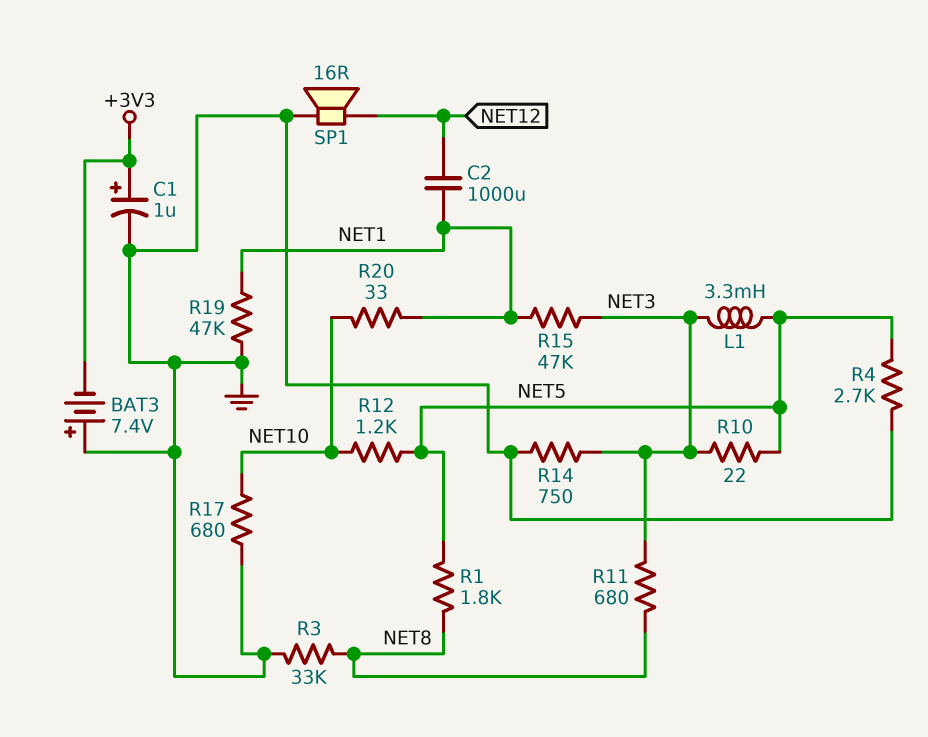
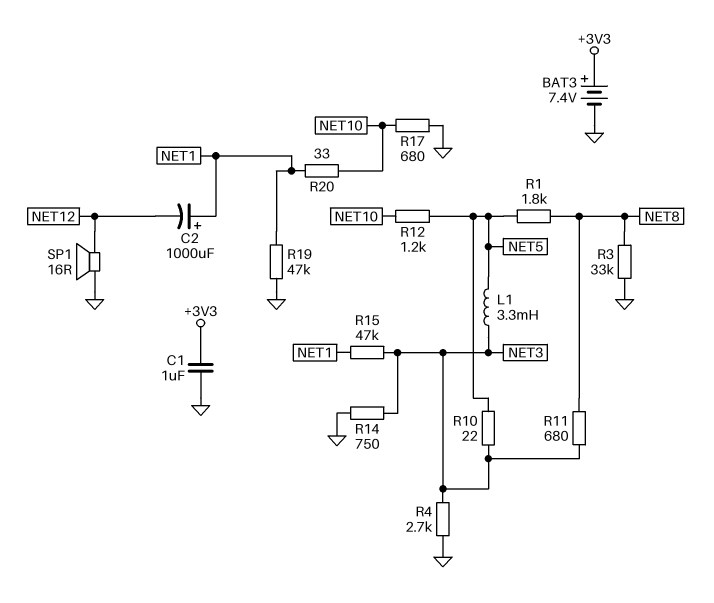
BAT3: 7.4V (plus GND, minus +3V3) -> 7.4V (plus +3V3, minus GND)
C1: 1uF (plus +3V3, minus GND) -> 1uF (+3V3, GND)
C2: 1000uF (NET1, NET12) -> 1000uF (plus NET1, minus NET12)
R4: 2.7k (GND, NET5) -> 2.7k (GND, NET3)

